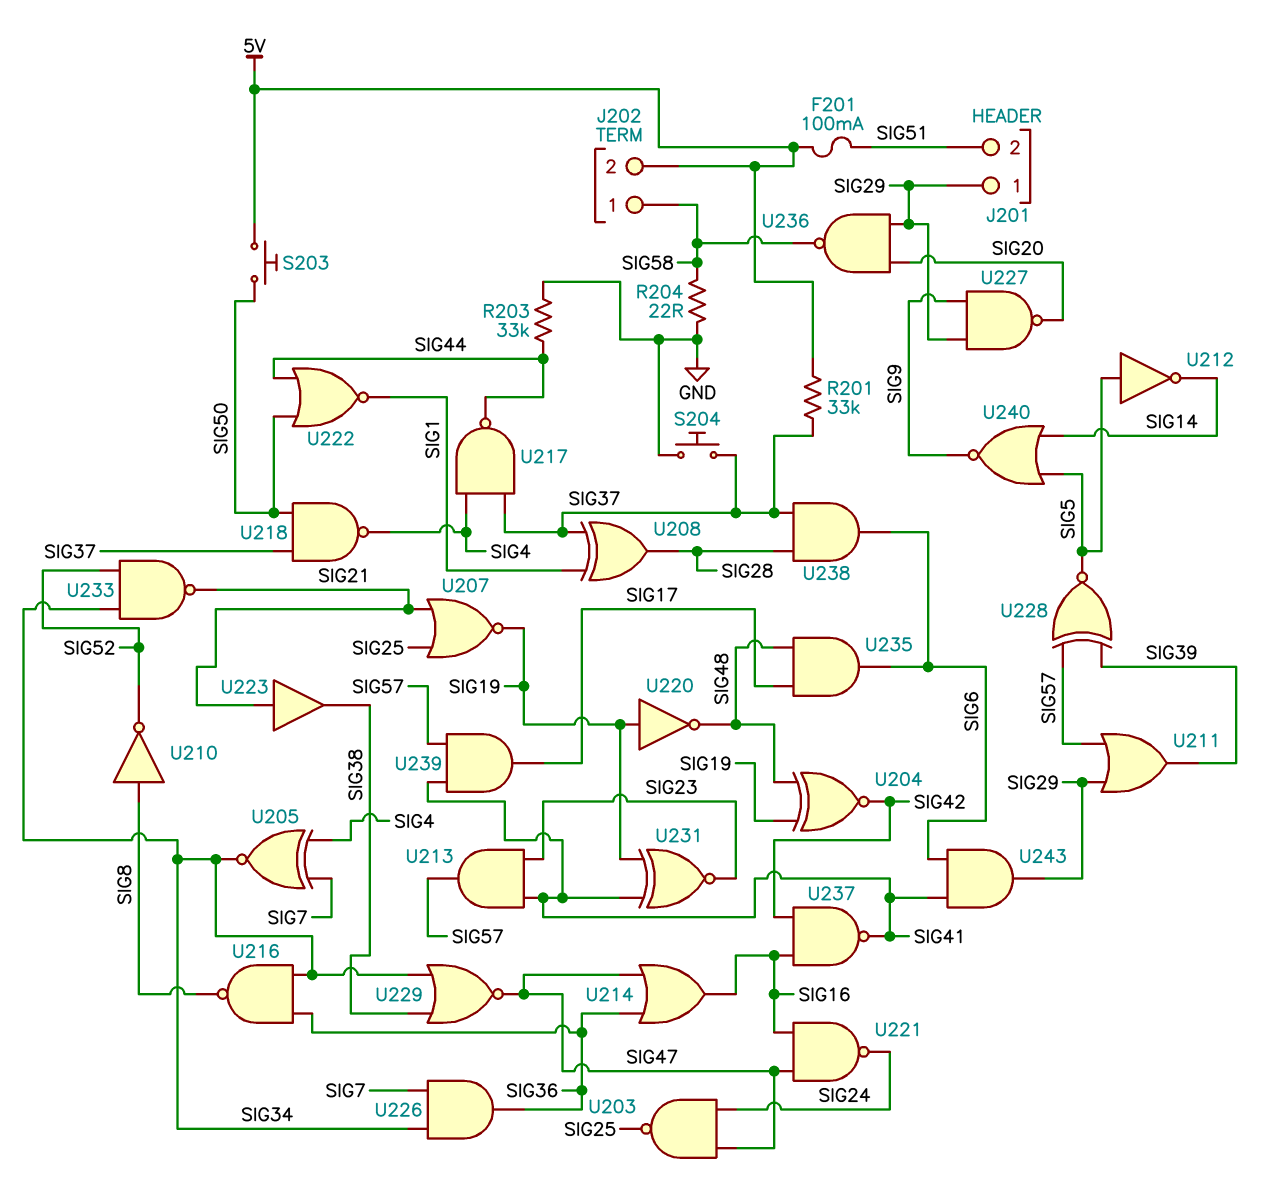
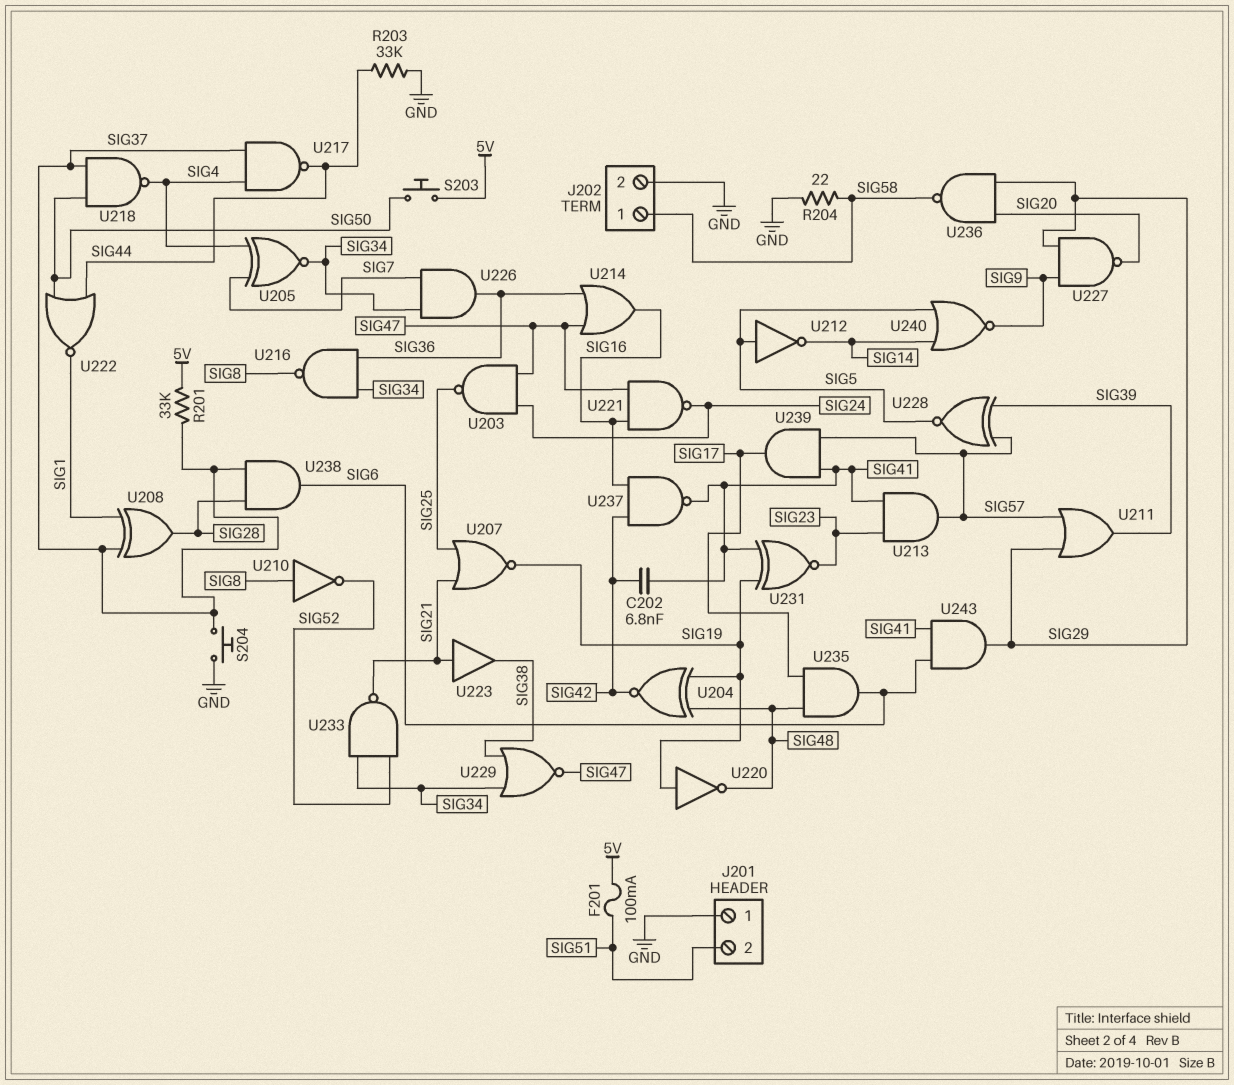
C202: none -> 6.8nF (SIG41, SIG42)
J201 pin 1: SIG29 -> GND
J202 pin 2: 5V -> GND

